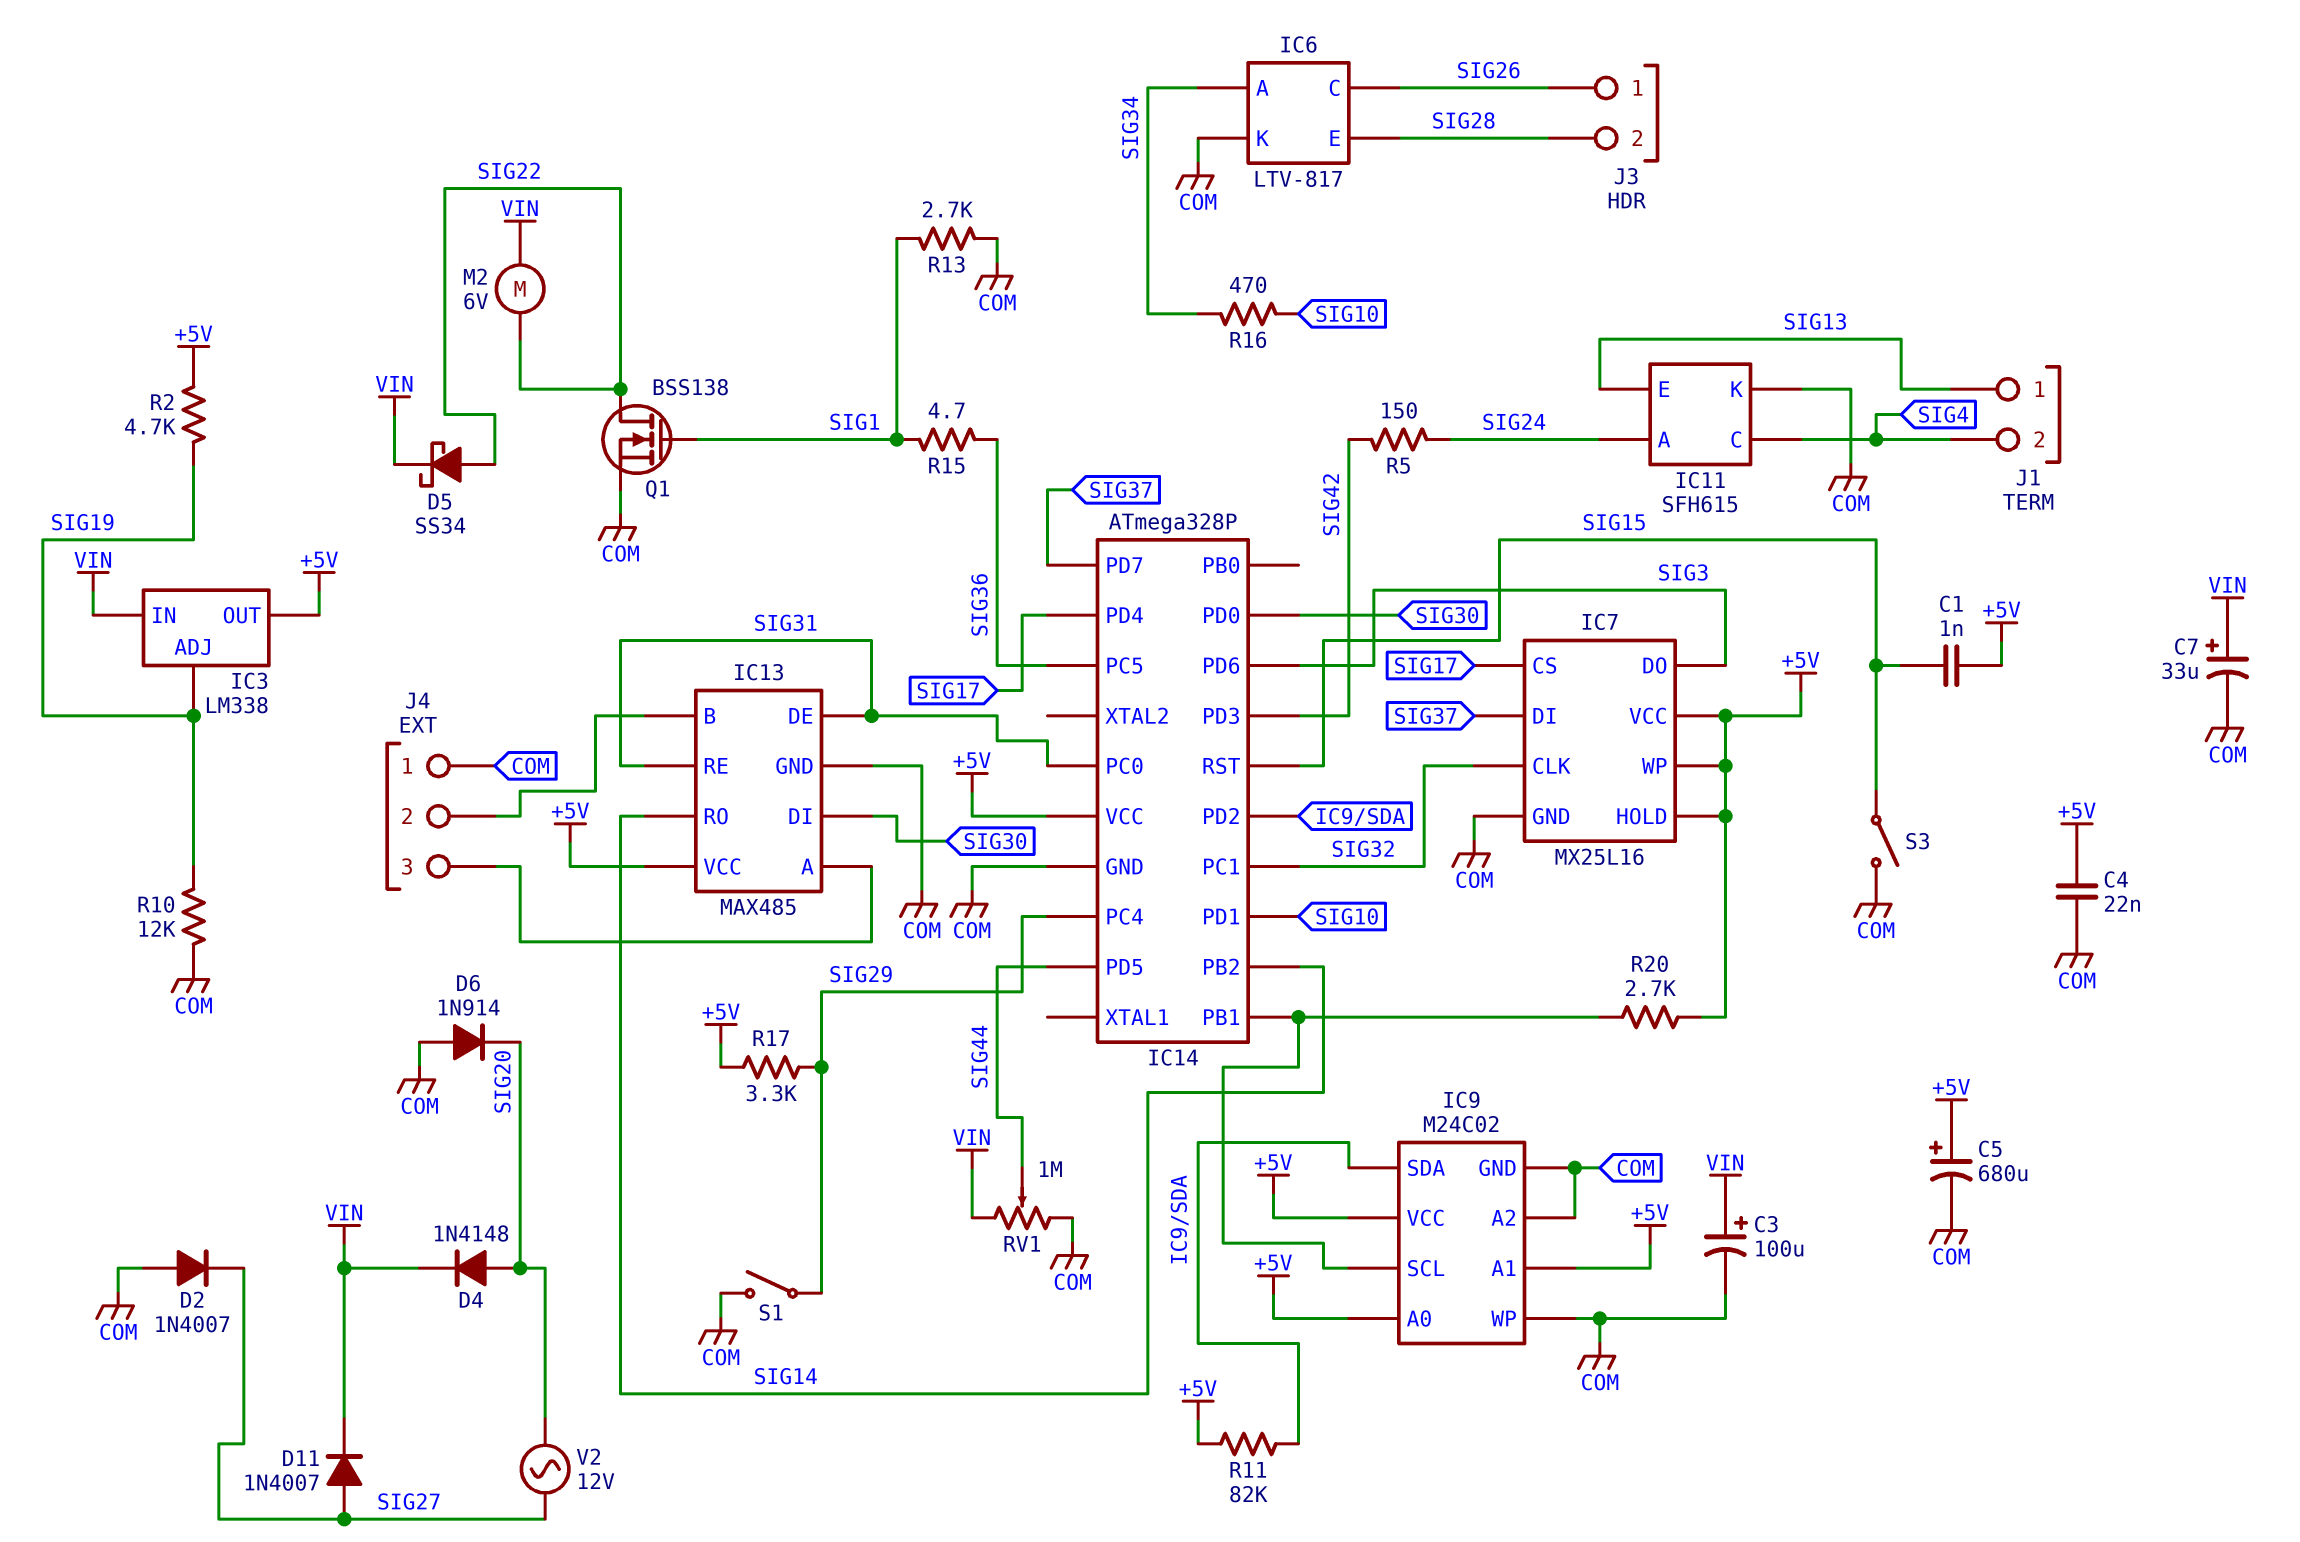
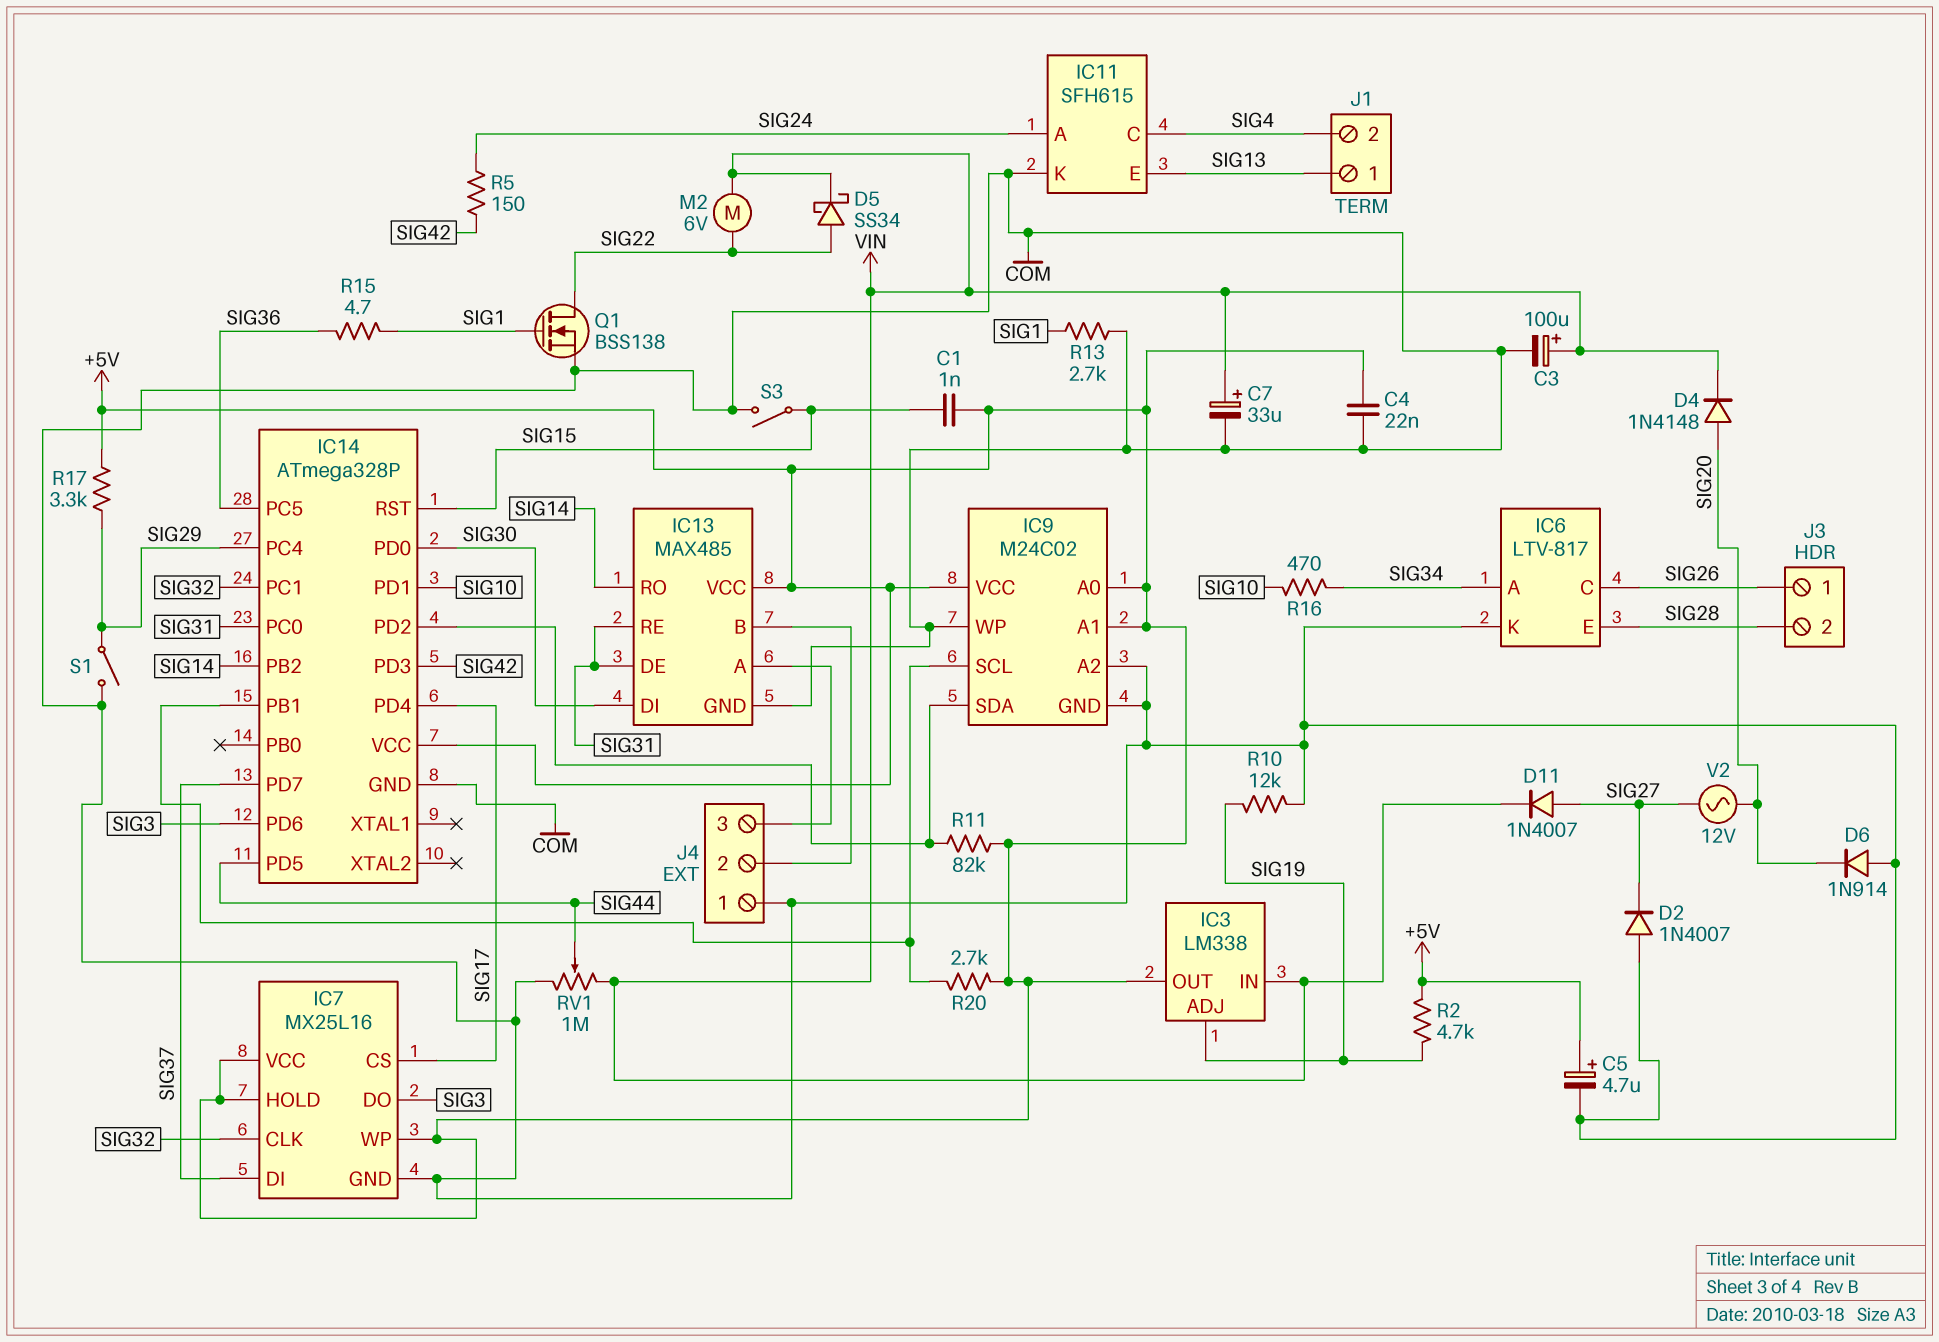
C5: 680uF (plus +5V, minus COM) -> 4.7uF (plus +5V, minus COM)

